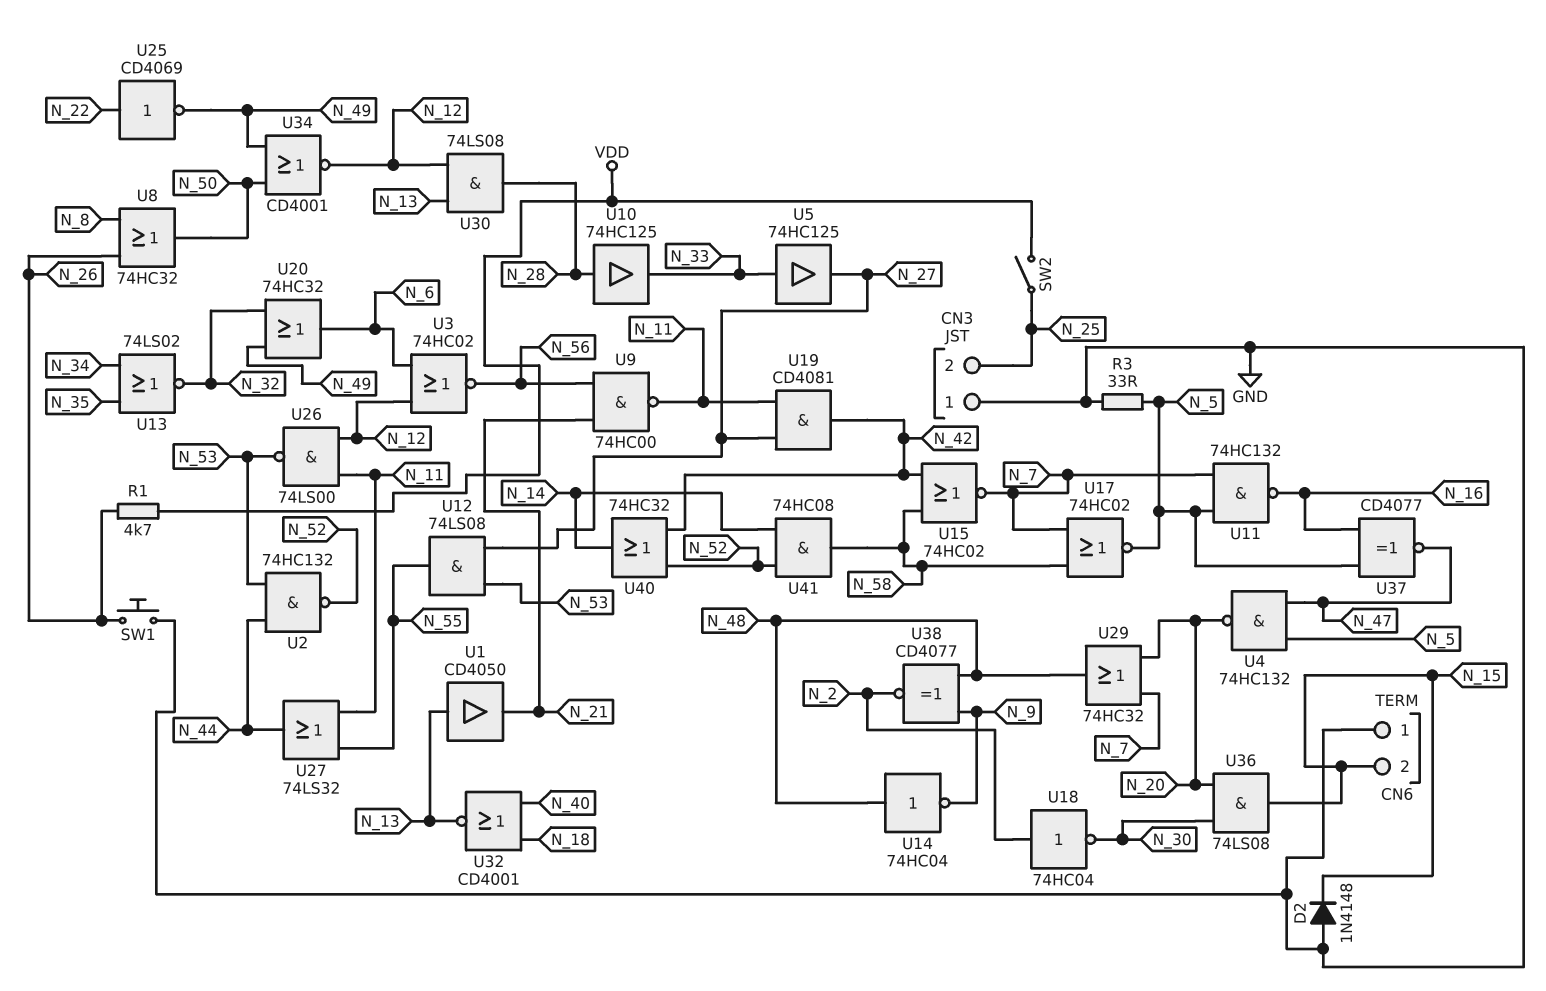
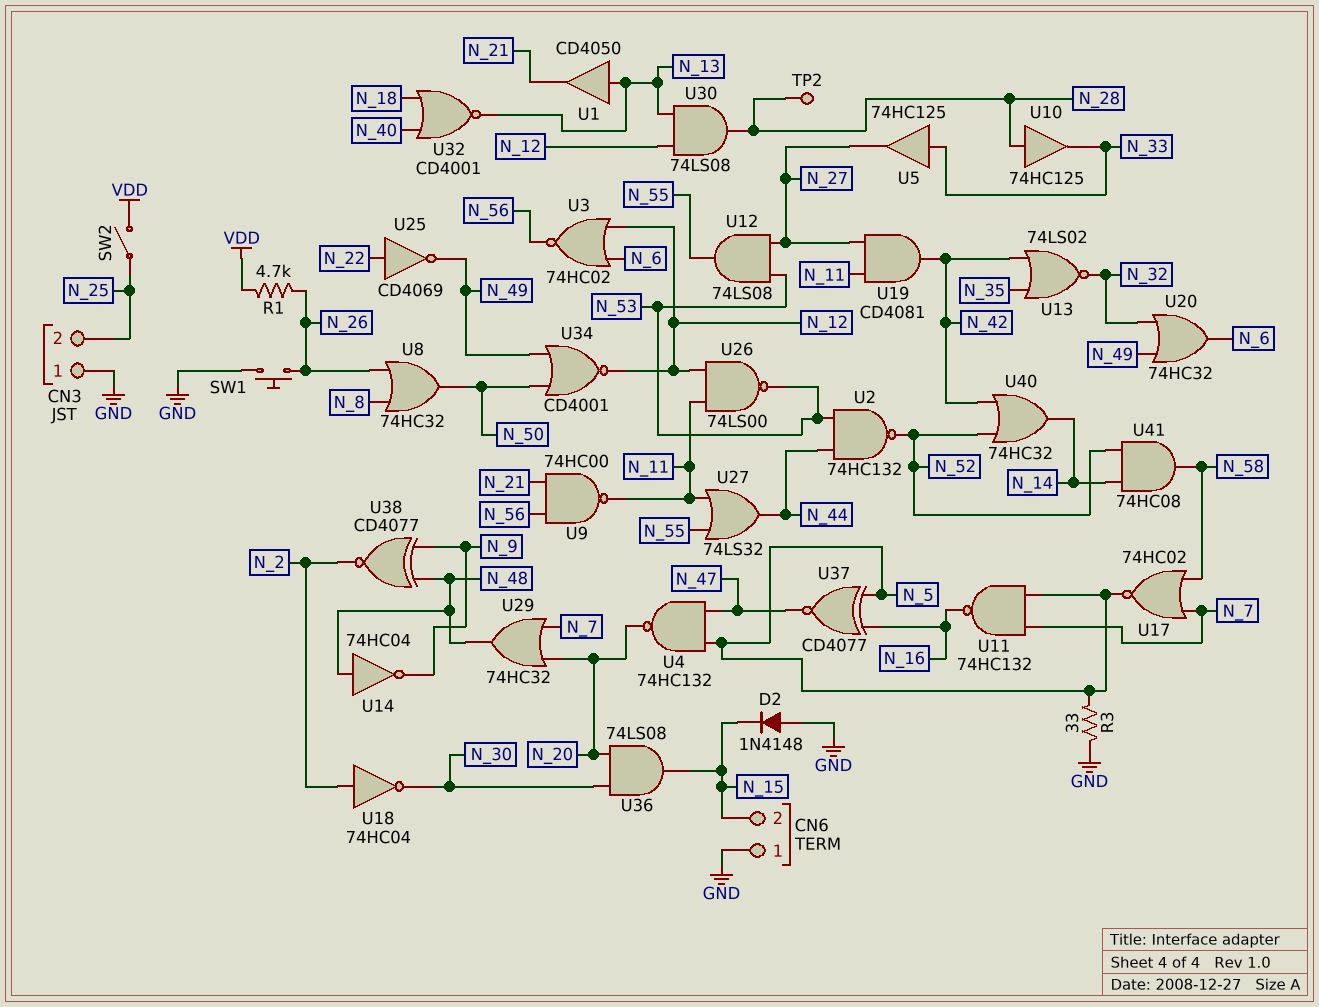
TP2: none -> test point (N_28)
U13: NOR 74LS02 (in N_34, in N_35, out N_32) -> NOR 74LS02 (in N_35, in N_42, out N_32)
U15: NOR 74HC02 (in N_42, in N_58, out N_7) -> none

